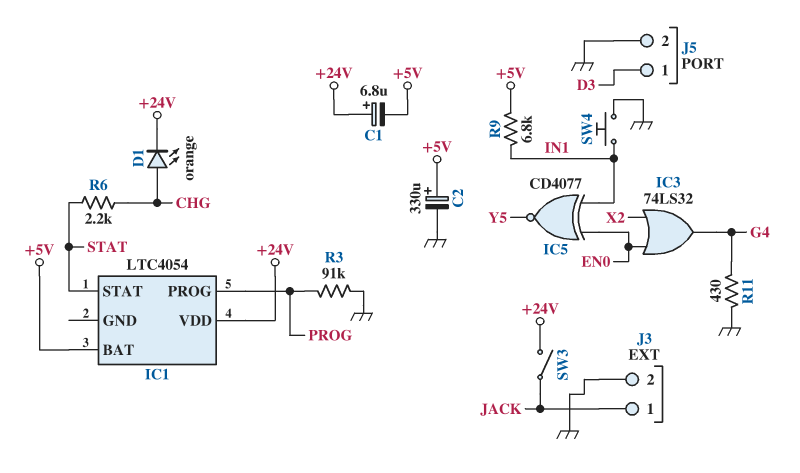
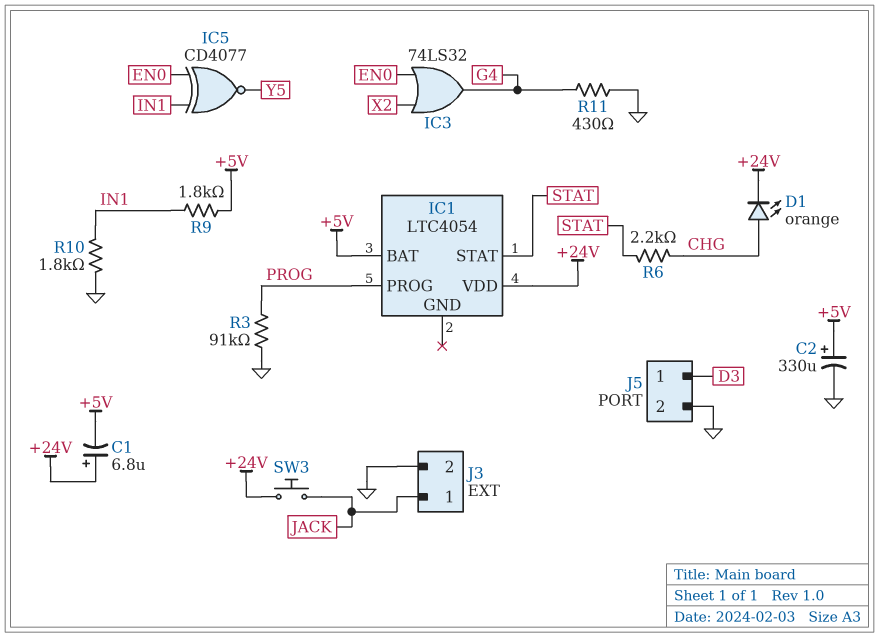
R9: 6.8k (+5V, IN1) -> 1.8k (+5V, IN1)
R10: none -> 1.8k (GND, IN1)
SW3: switch (+24V, JACK) -> button (+24V, JACK)
SW4: button (GND, IN1) -> none

